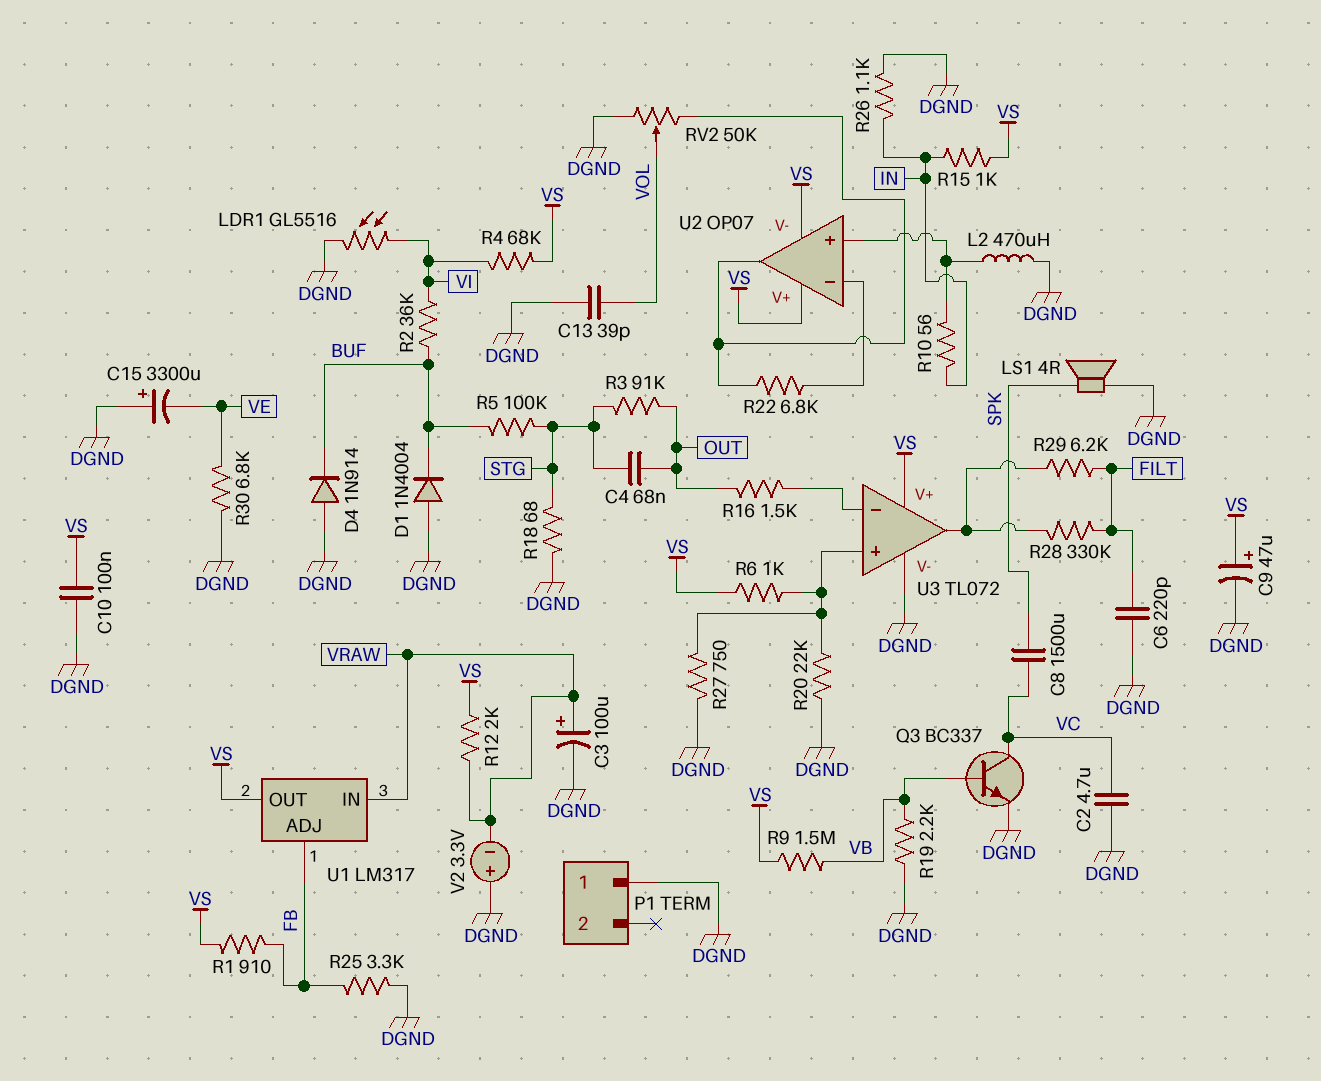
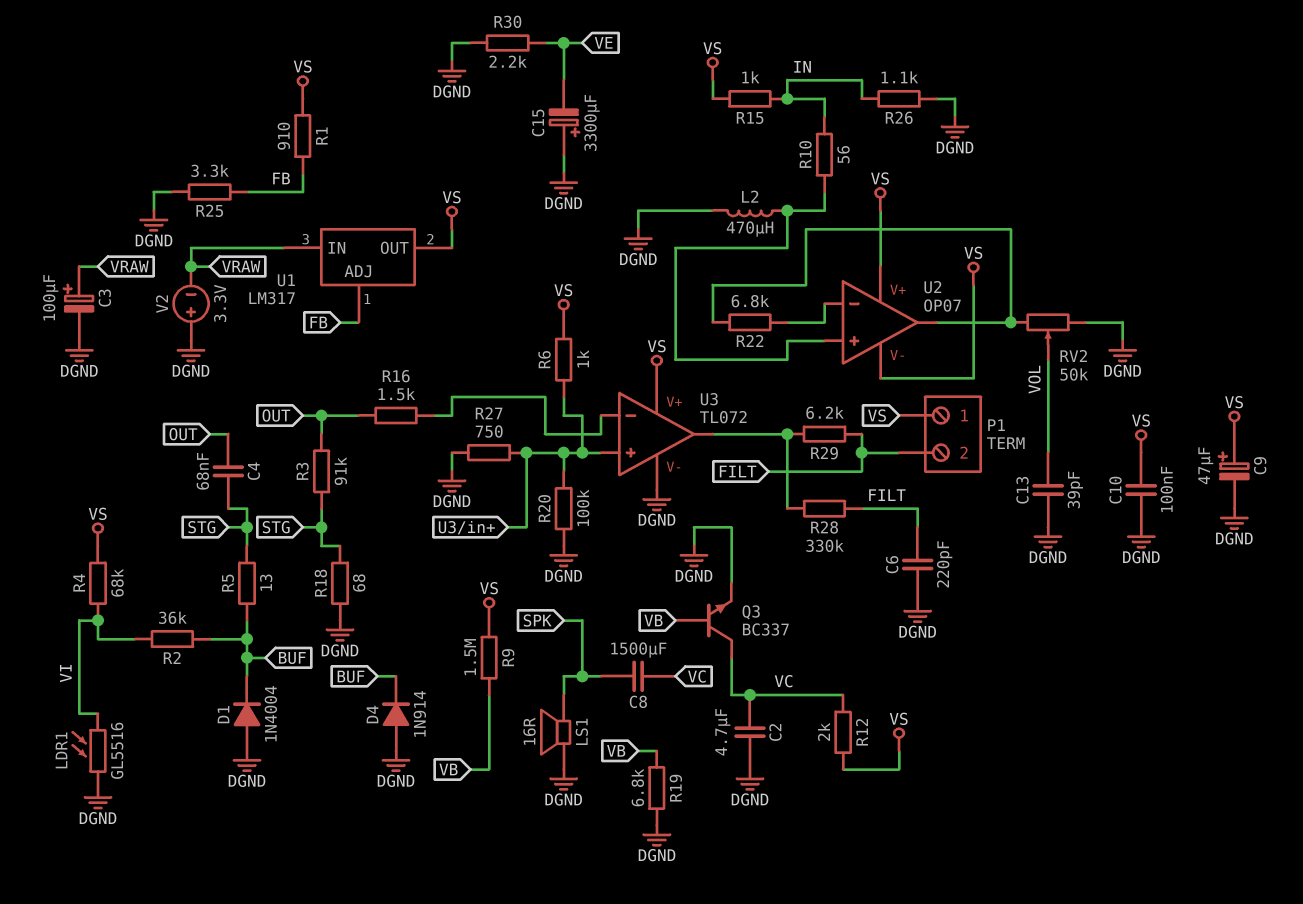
LS1: speaker 4R (DGND, SPK) -> speaker 16R (DGND, SPK)
P1 pin 1: DGND -> VS
P1 pin 2: none -> FILT
R5: 100k (BUF, STG) -> 13 (BUF, STG)
R12: 2k (VRAW, VS) -> 2k (VC, VS)
R19: 2.2k (DGND, VB) -> 6.8k (DGND, VB)
R20: 22k (DGND, U3/in+) -> 100k (DGND, U3/in+)
R30: 6.8k (DGND, VE) -> 2.2k (DGND, VE)

